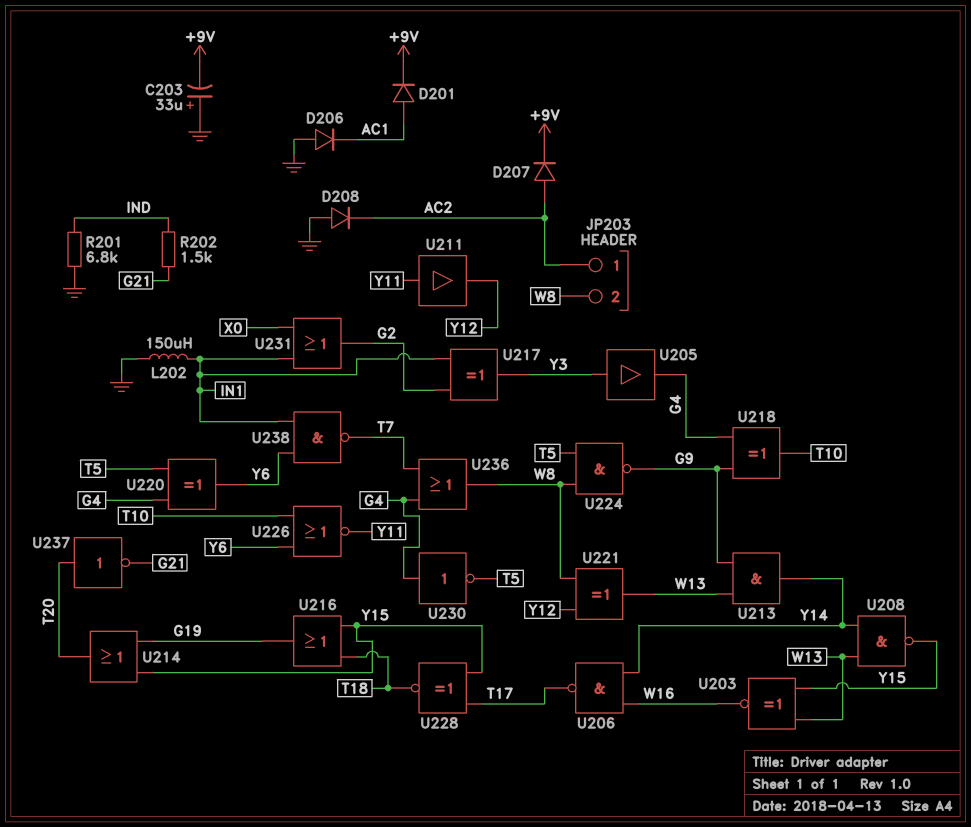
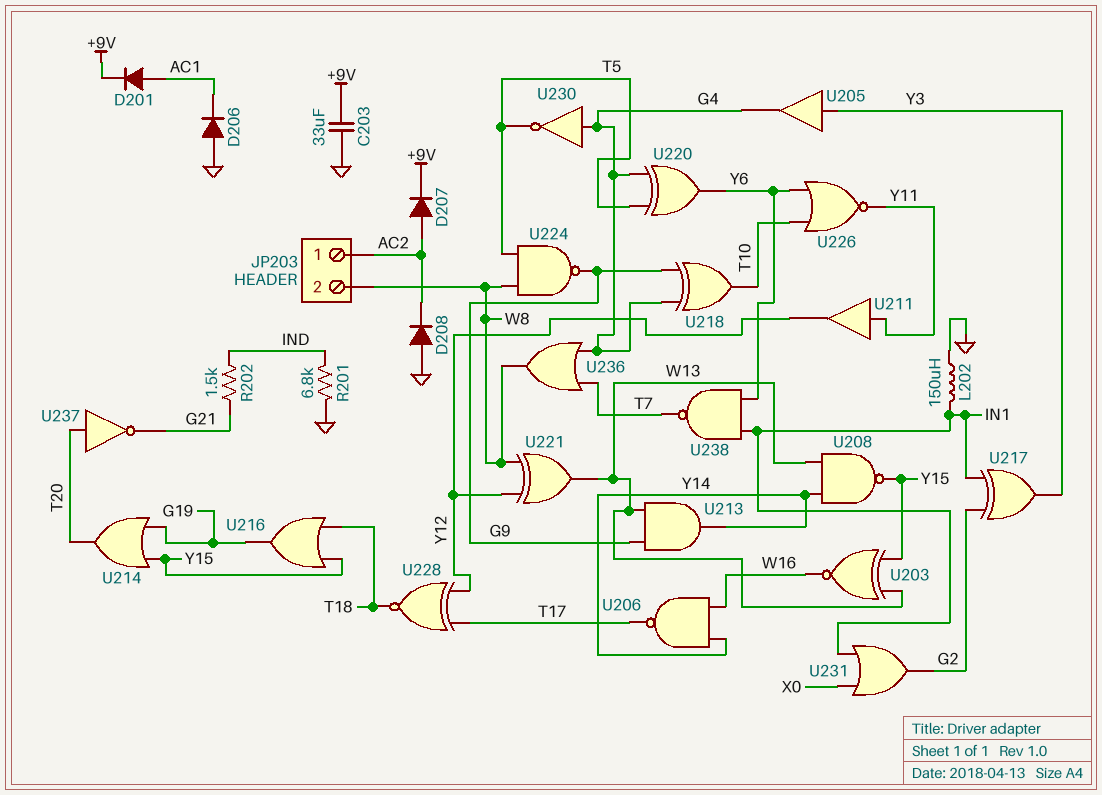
C203: 33uF (plus GND, minus +9V) -> 33uF (+9V, GND)
U228: XNOR (in T17, in Y15, out T18) -> XNOR (in T17, in Y12, out T18)

